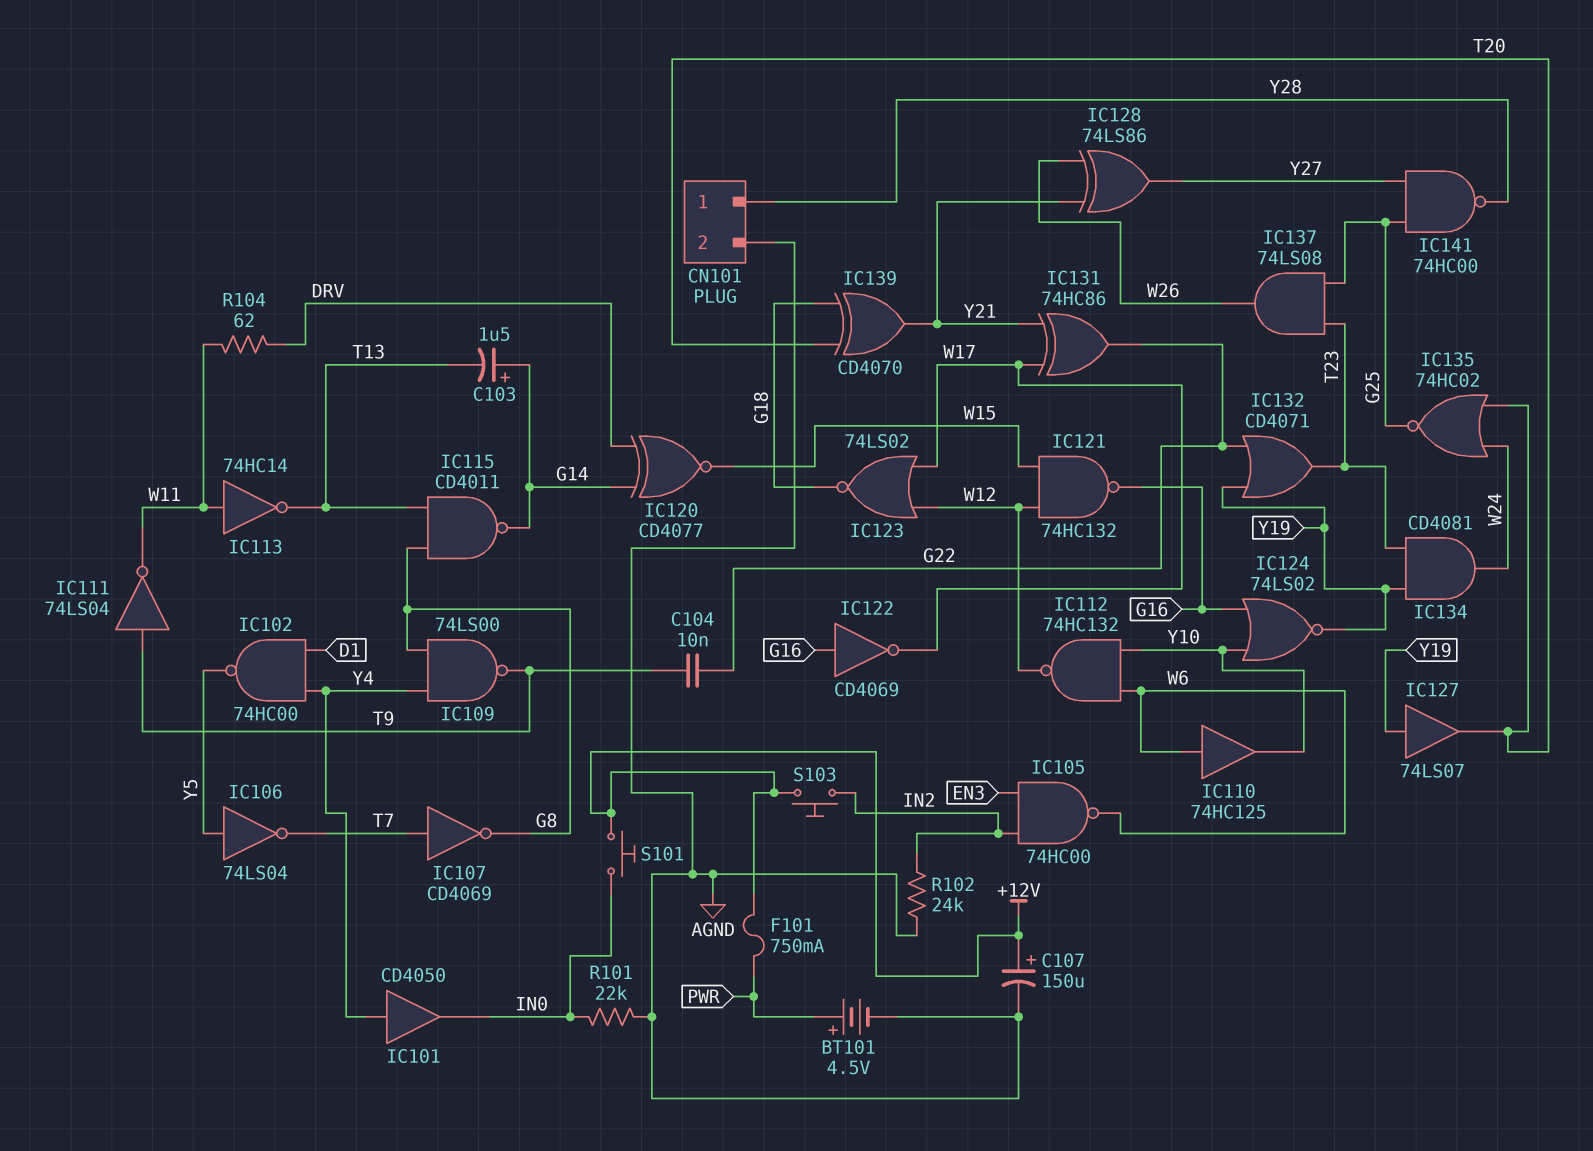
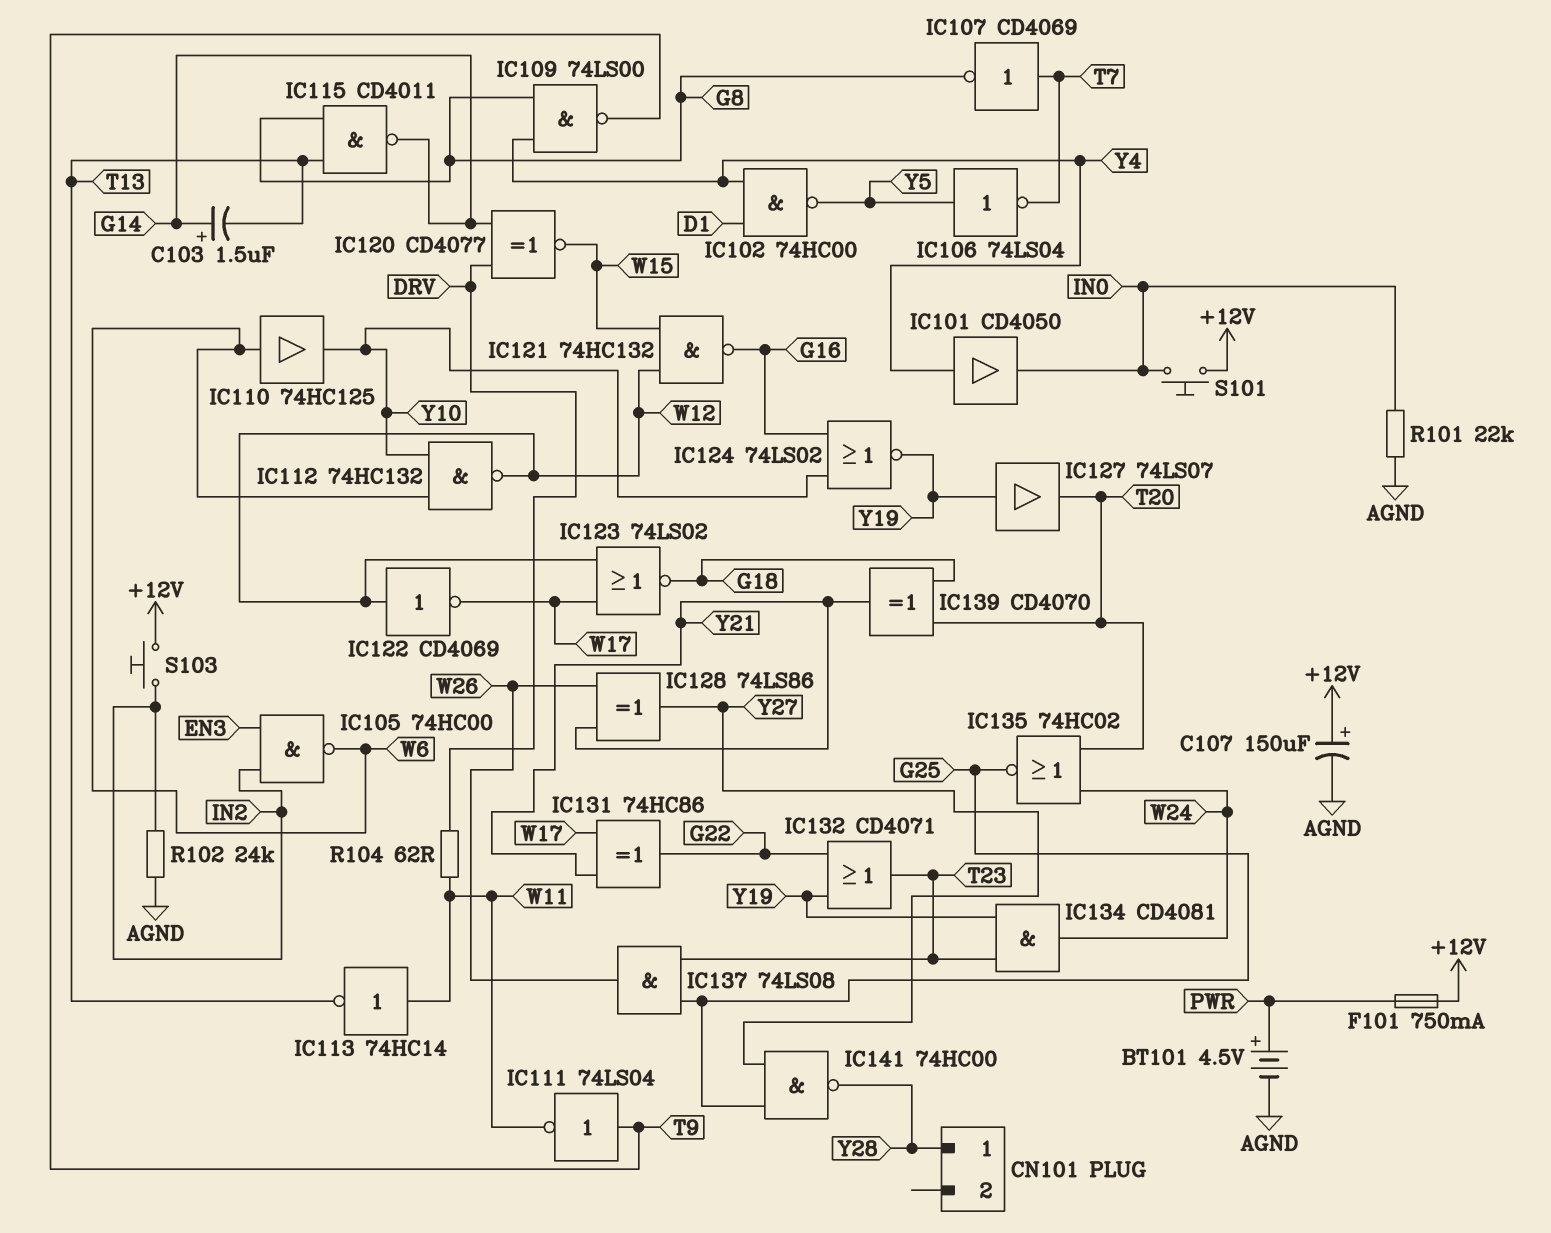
C104: 10nF (G22, T9) -> none
CN101 pin 2: AGND -> none
IC122: NOT CD4069 (in G16, out W17) -> NOT CD4069 (in W12, out W17)

